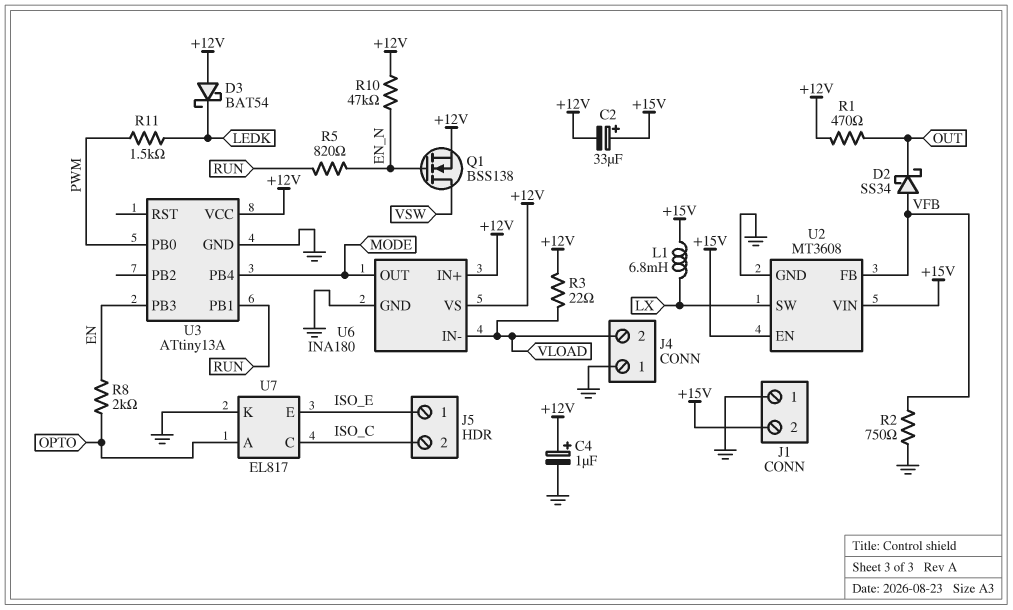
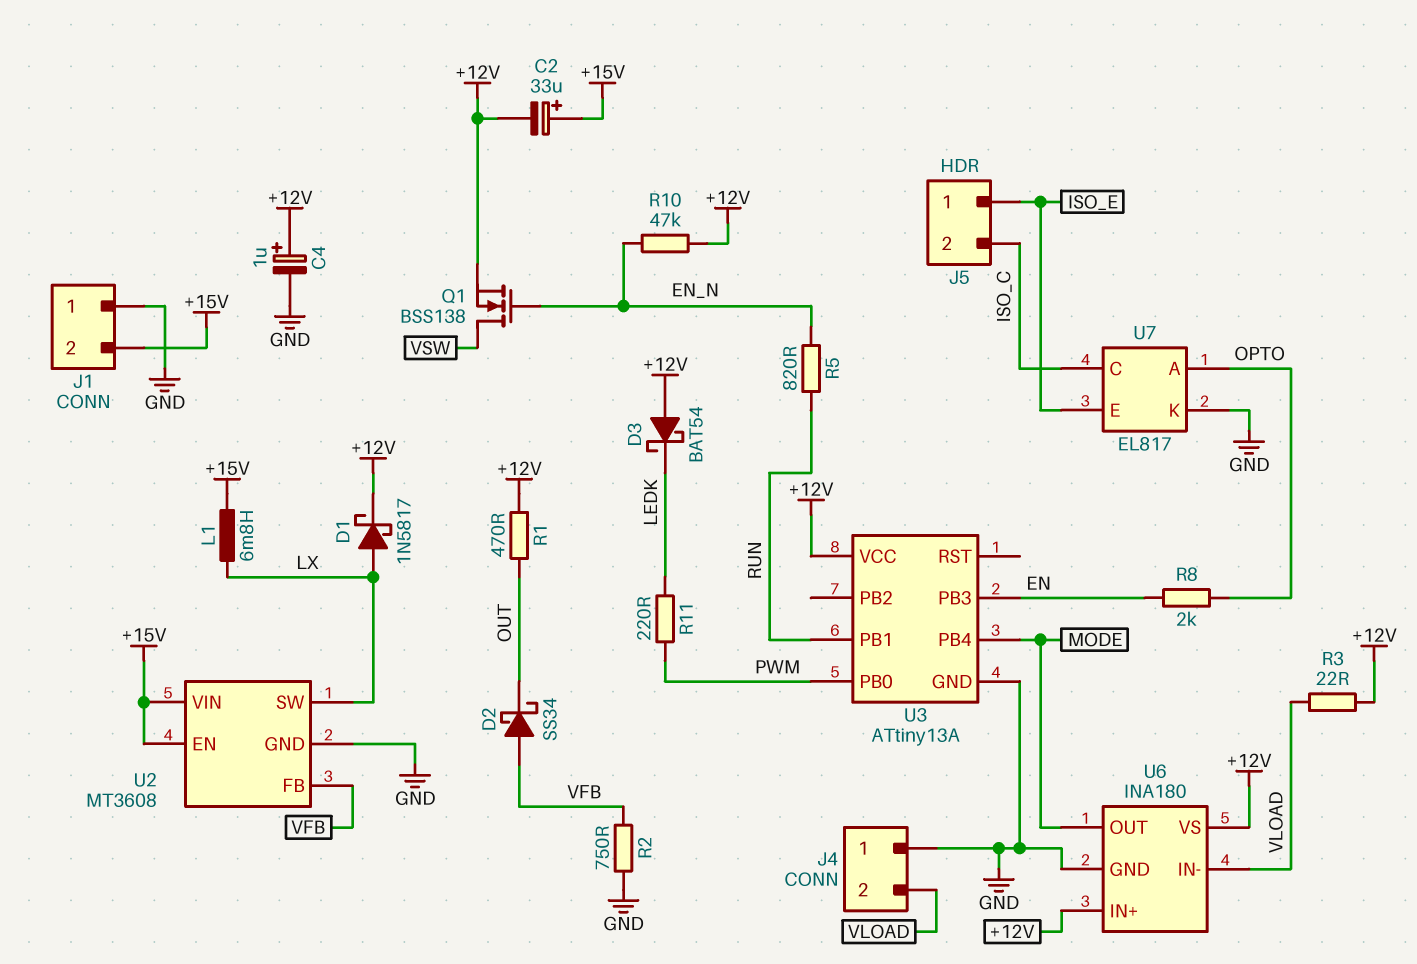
D1: none -> schottky 1N5817 (A LX, K +12V)
R11: 1.5k (LEDK, PWM) -> 220 (LEDK, PWM)

